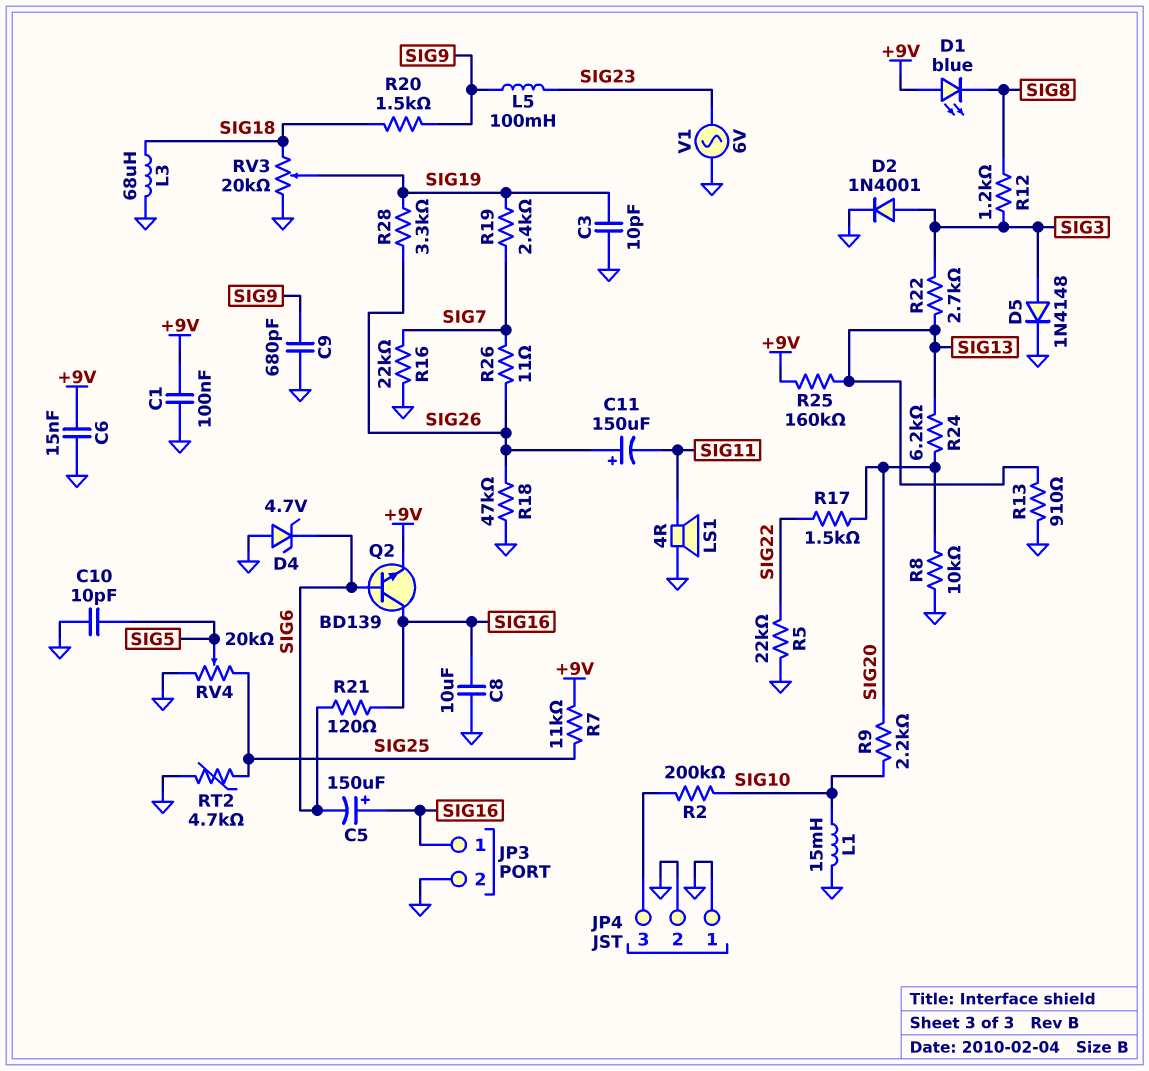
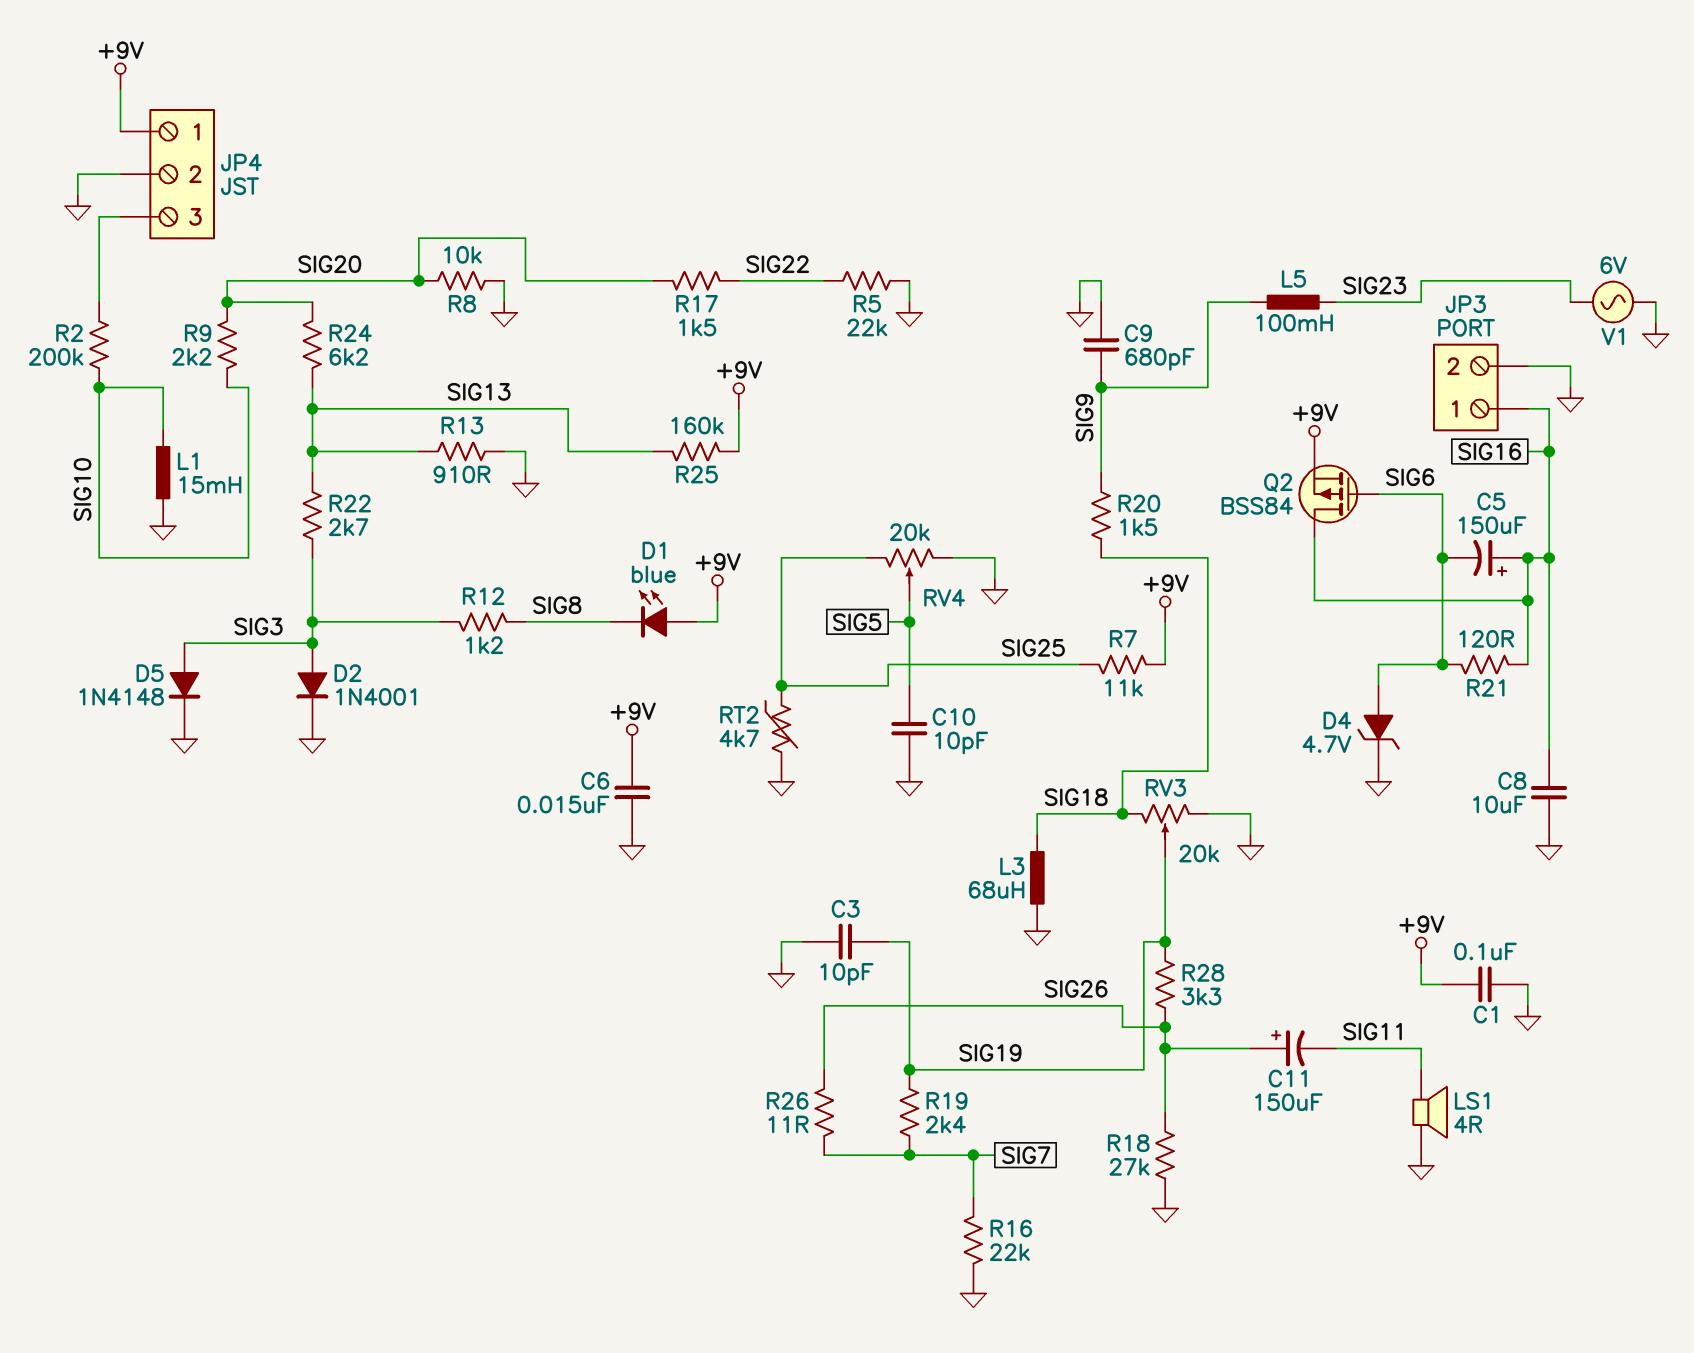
D4: zener 4.7V (A GND, K SIG6) -> zener 4.7V (A SIG6, K GND)
JP4 pin 1: GND -> +9V
Q2: NPN BD139 (B SIG6, C SIG16, E +9V) -> PMOS BSS84 (G SIG6, D SIG16, S +9V)
R18: 47k (GND, SIG26) -> 27k (GND, SIG26)

